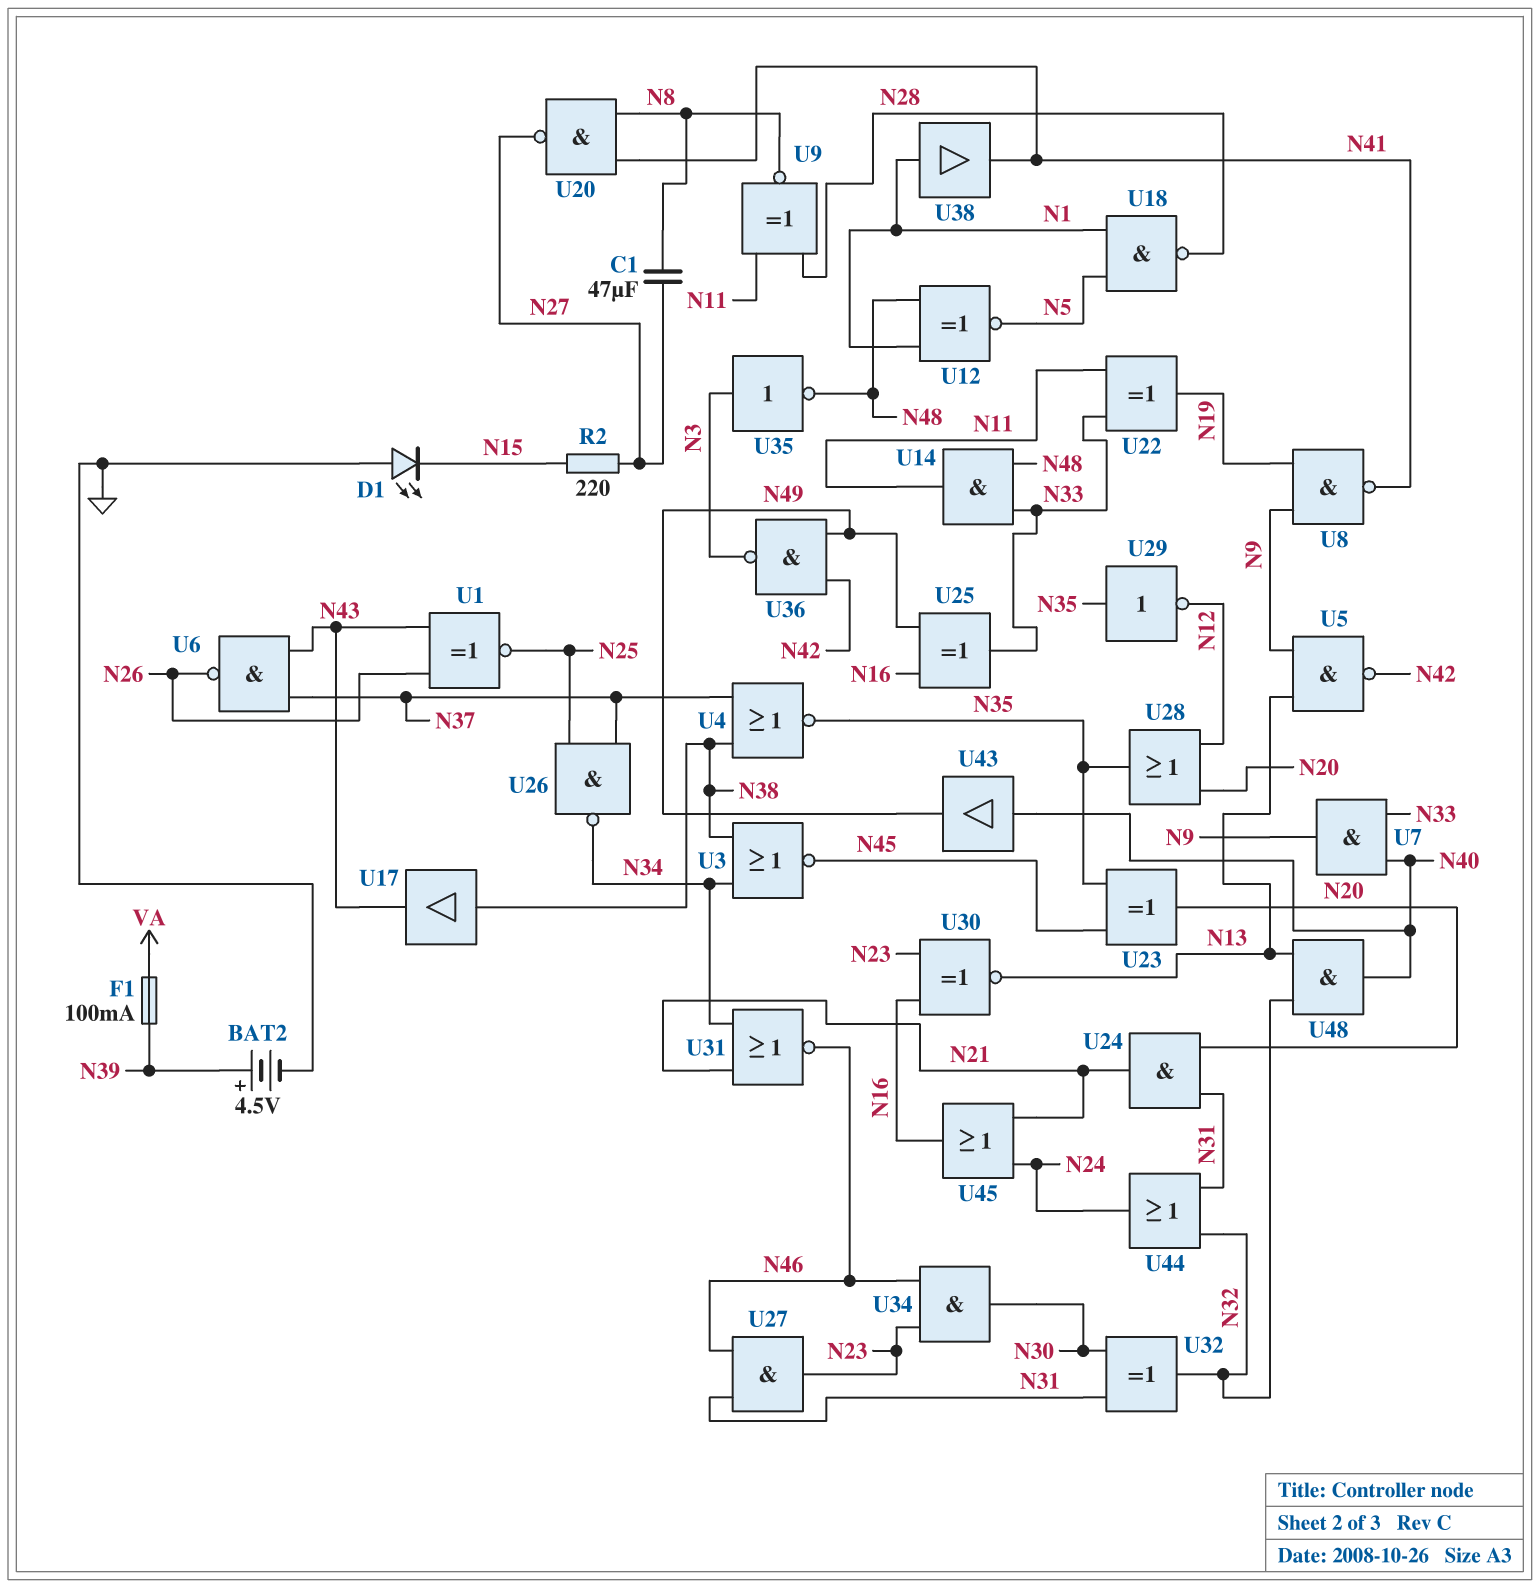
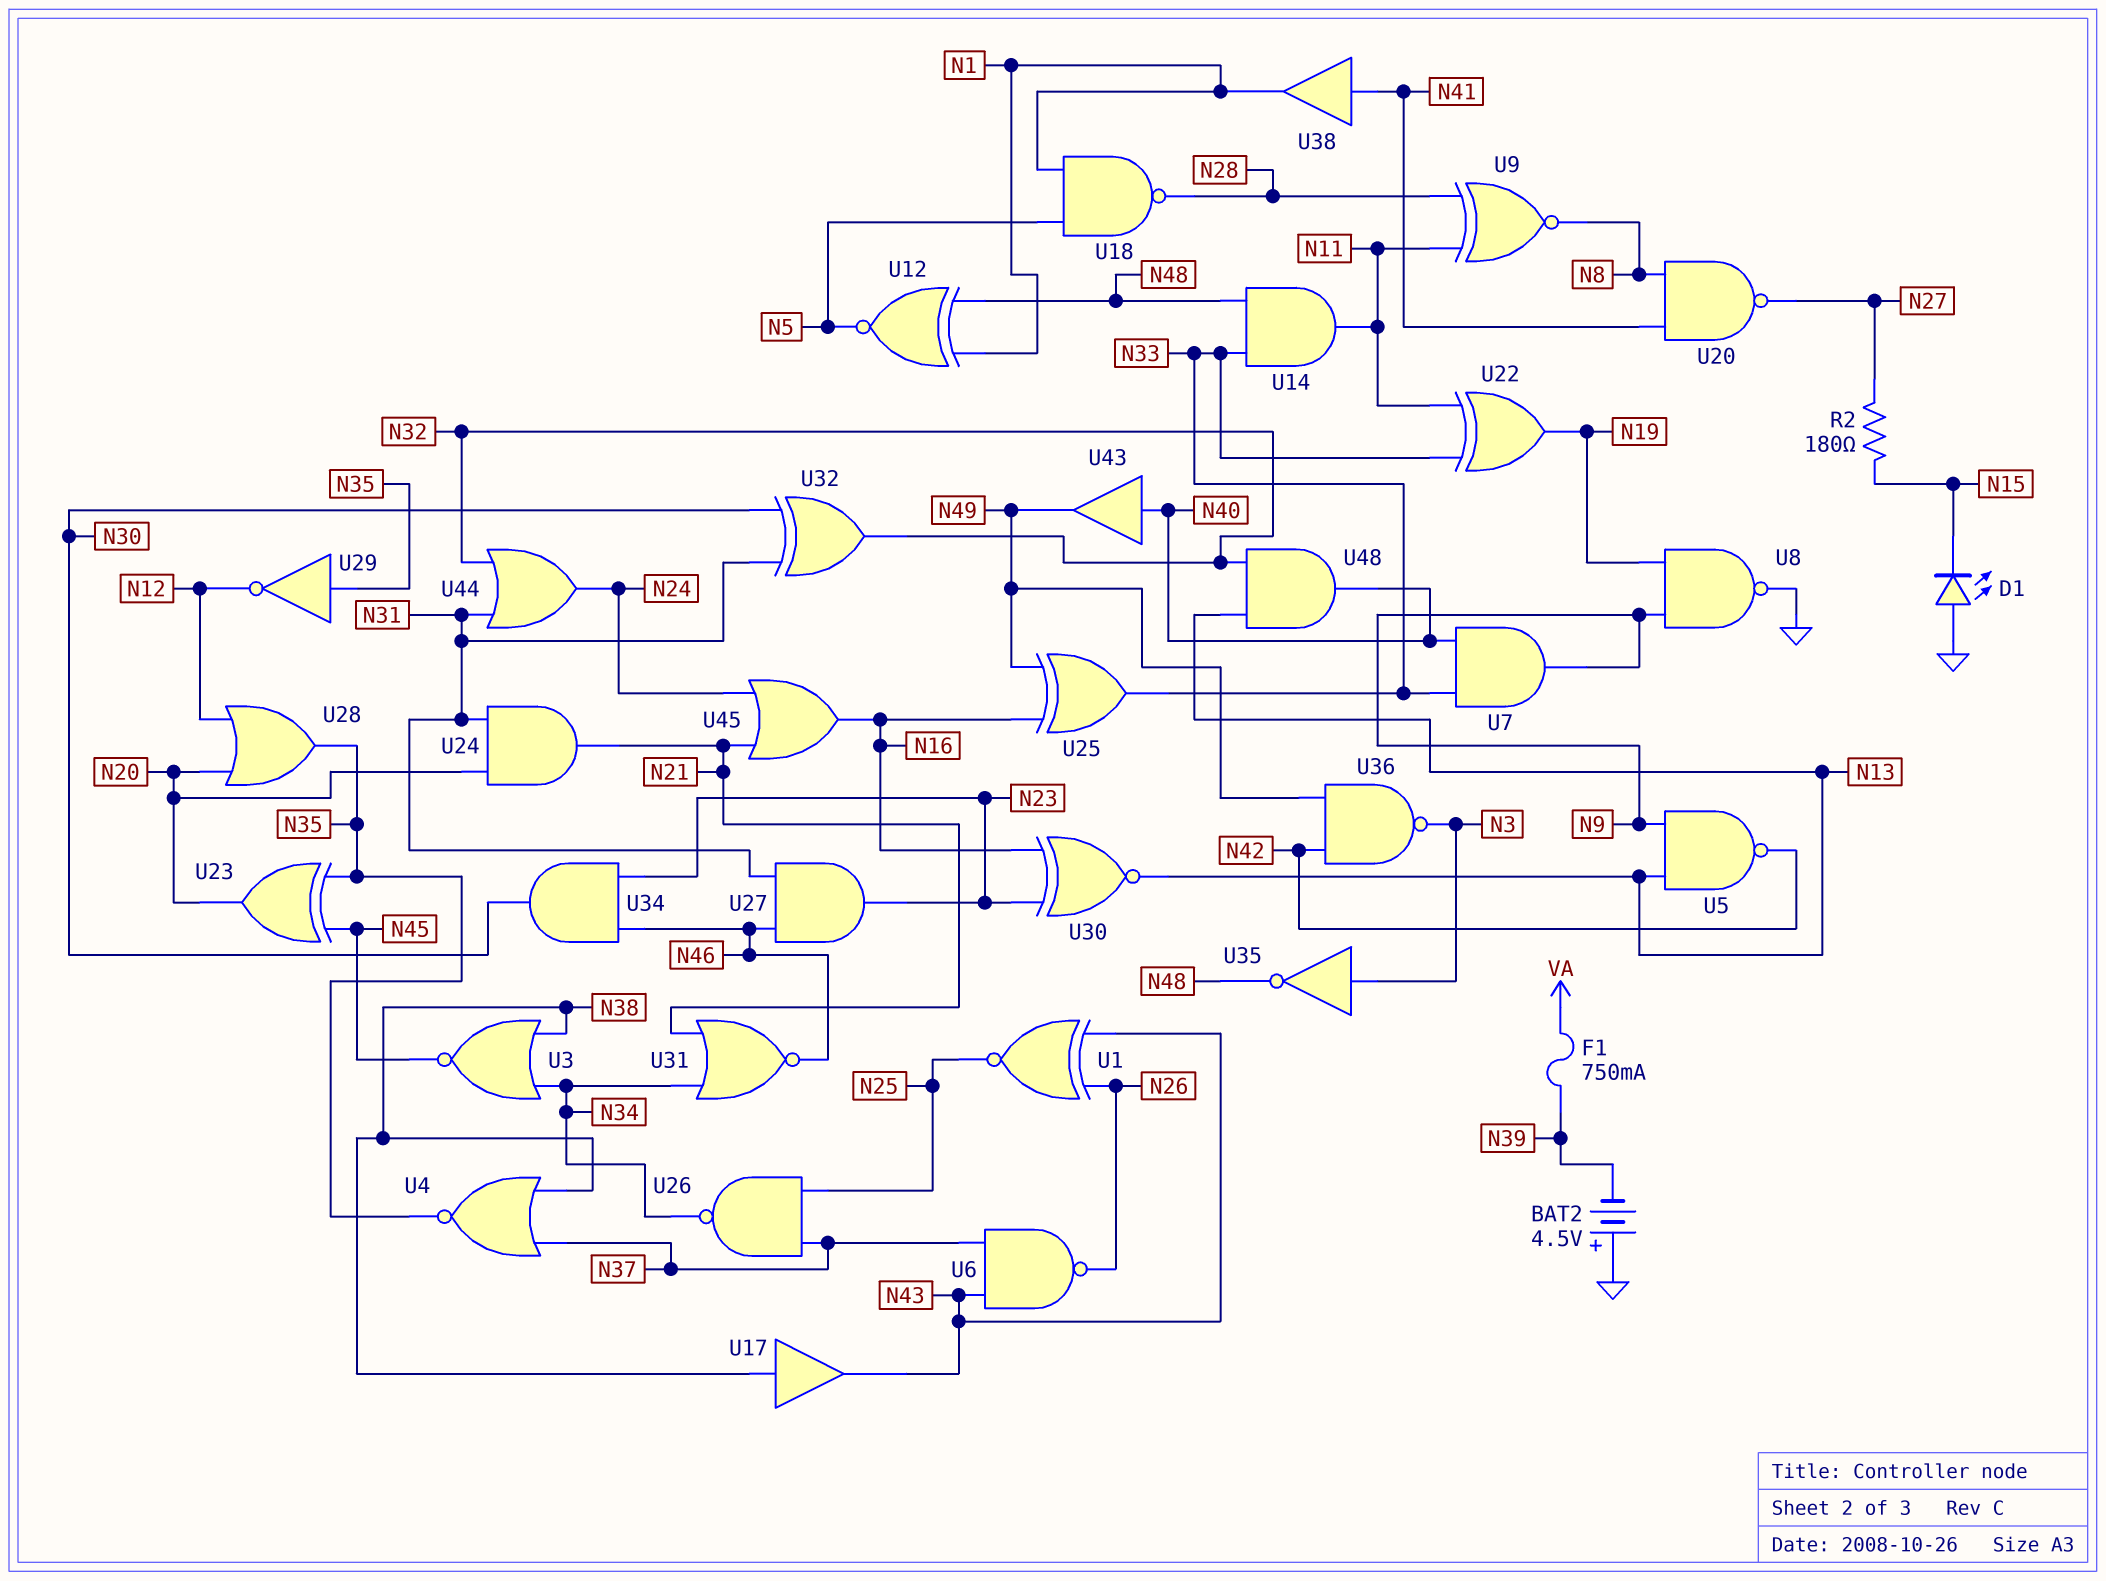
BAT2: 4.5V (plus N39, minus GND) -> 4.5V (plus GND, minus N39)
C1: 47uF (N8, N27) -> none
F1: 100mA (N39, VA) -> 750mA (N39, VA)
R2: 220 (N15, N27) -> 180 (N15, N27)
U8: NAND (in N9, in N19, out N41) -> NAND (in N9, in N19, out GND)
U38: buffer (in N1, out N41) -> buffer (in N41, out N1)

